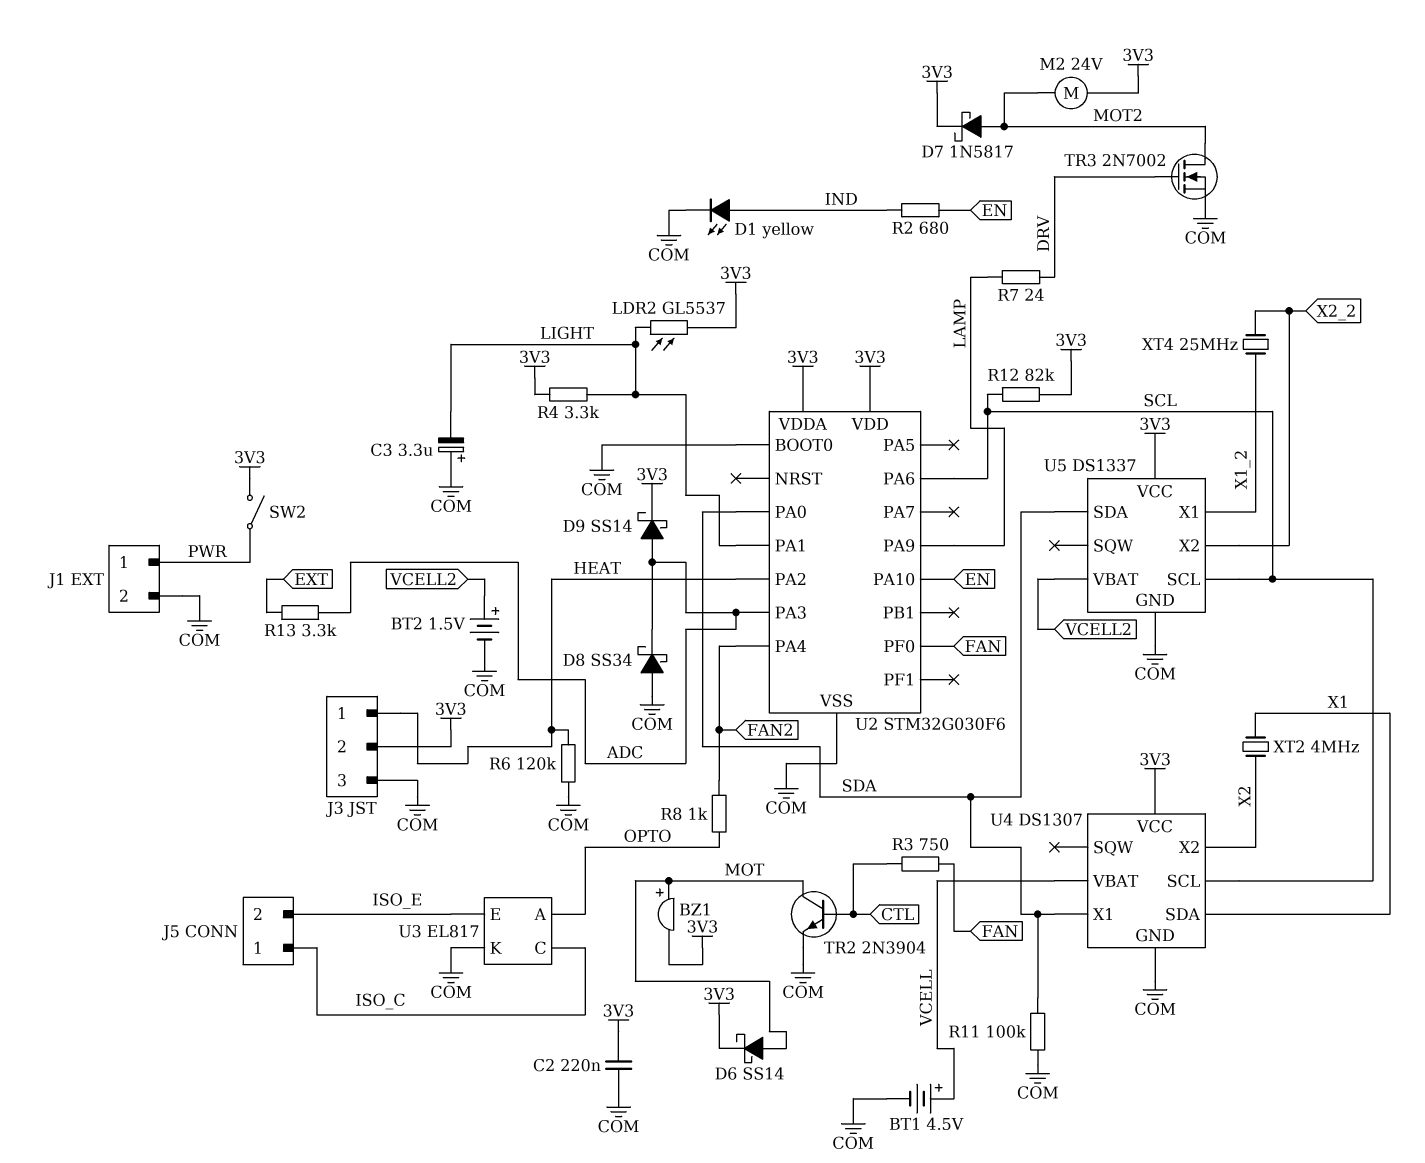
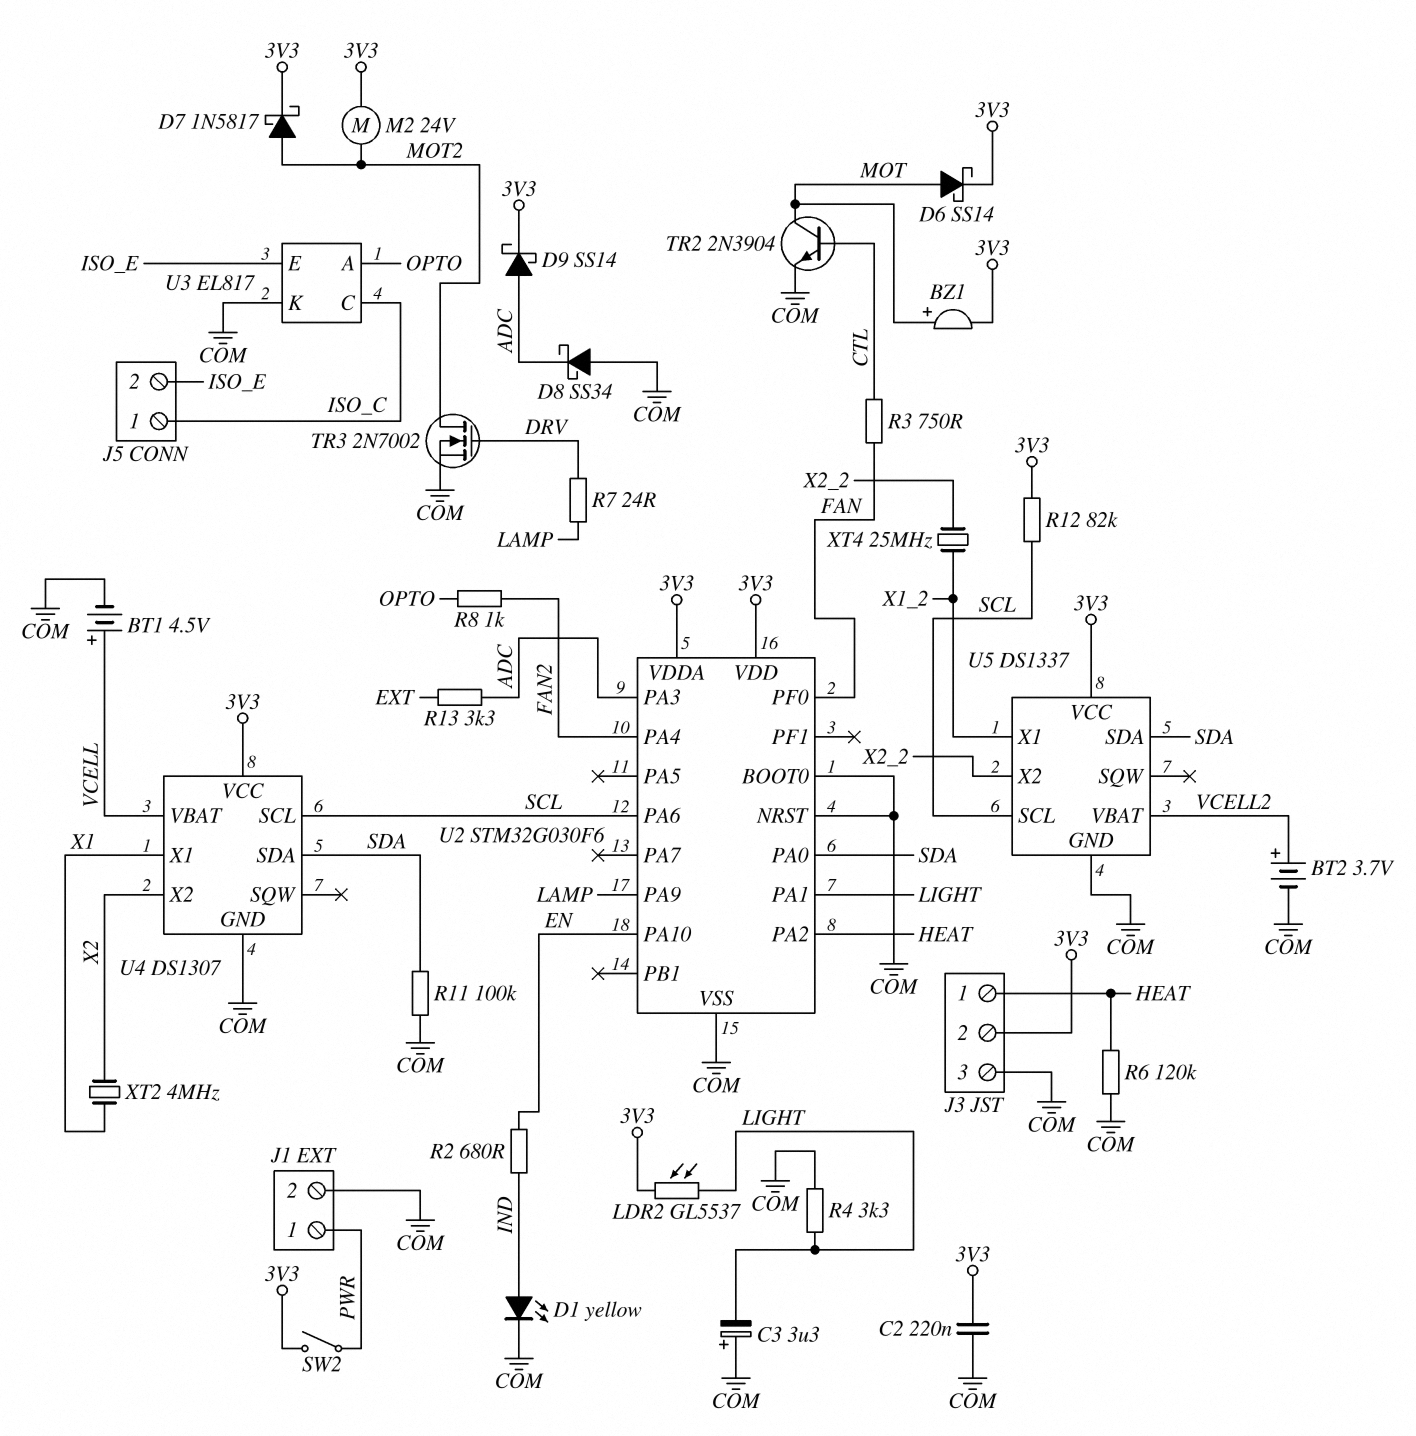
BT2: 1.5V (plus VCELL2, minus COM) -> 3.7V (plus VCELL2, minus COM)
R4: 3.3k (3V3, LIGHT) -> 3.3k (COM, LIGHT)
U2 pin NRST: none -> COM
U4 pin SDA: X1 -> SDA
U4 pin X1: SDA -> X1

